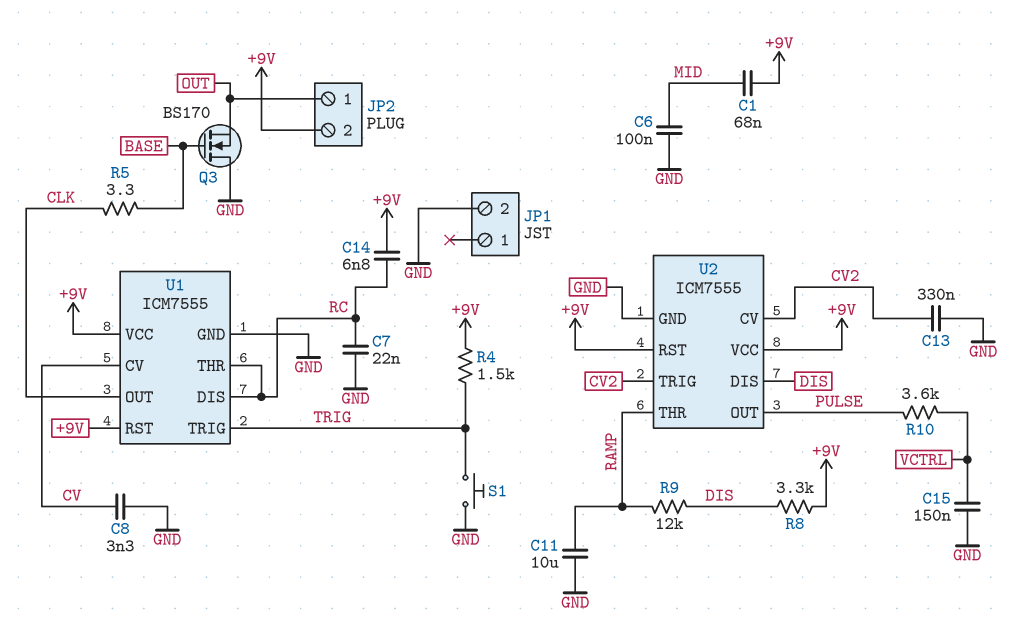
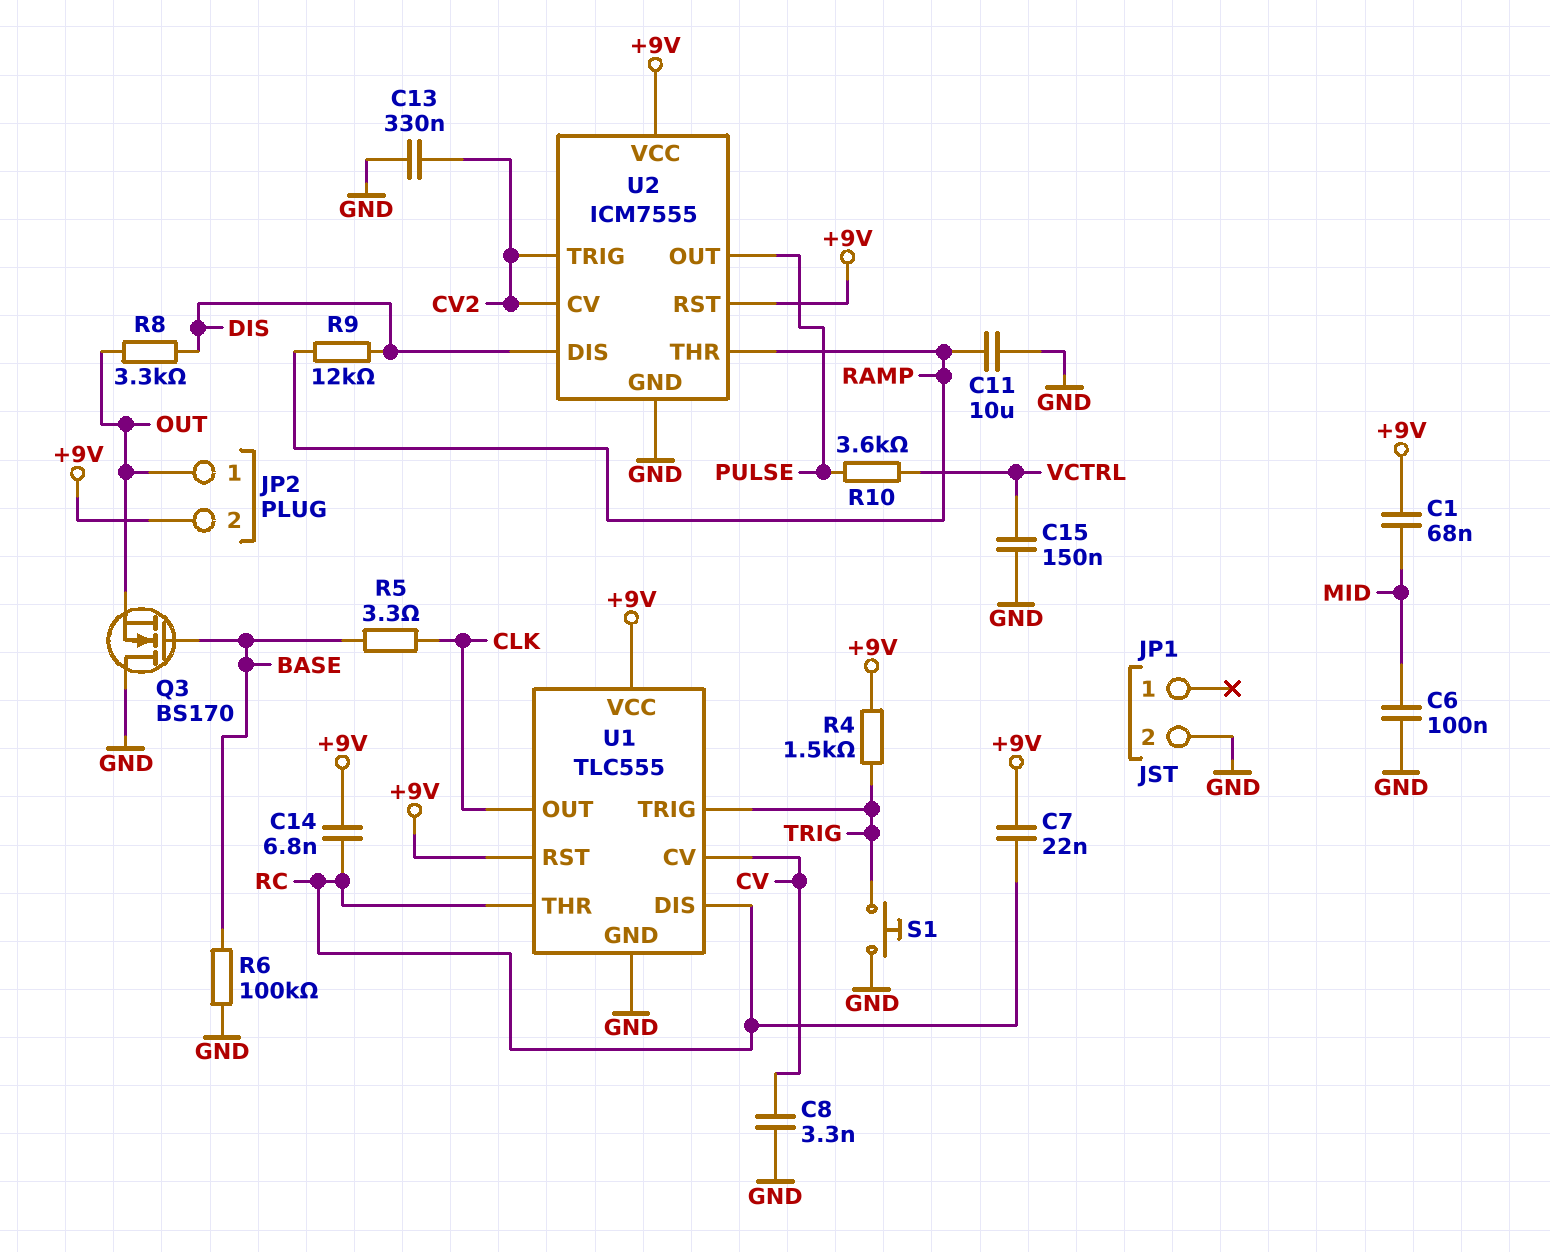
C7: 22nF (GND, RC) -> 22nF (+9V, RC)
R6: none -> 100k (BASE, GND)
R8: 3.3k (+9V, DIS) -> 3.3k (DIS, OUT)
U1: ICM7555 -> TLC555

